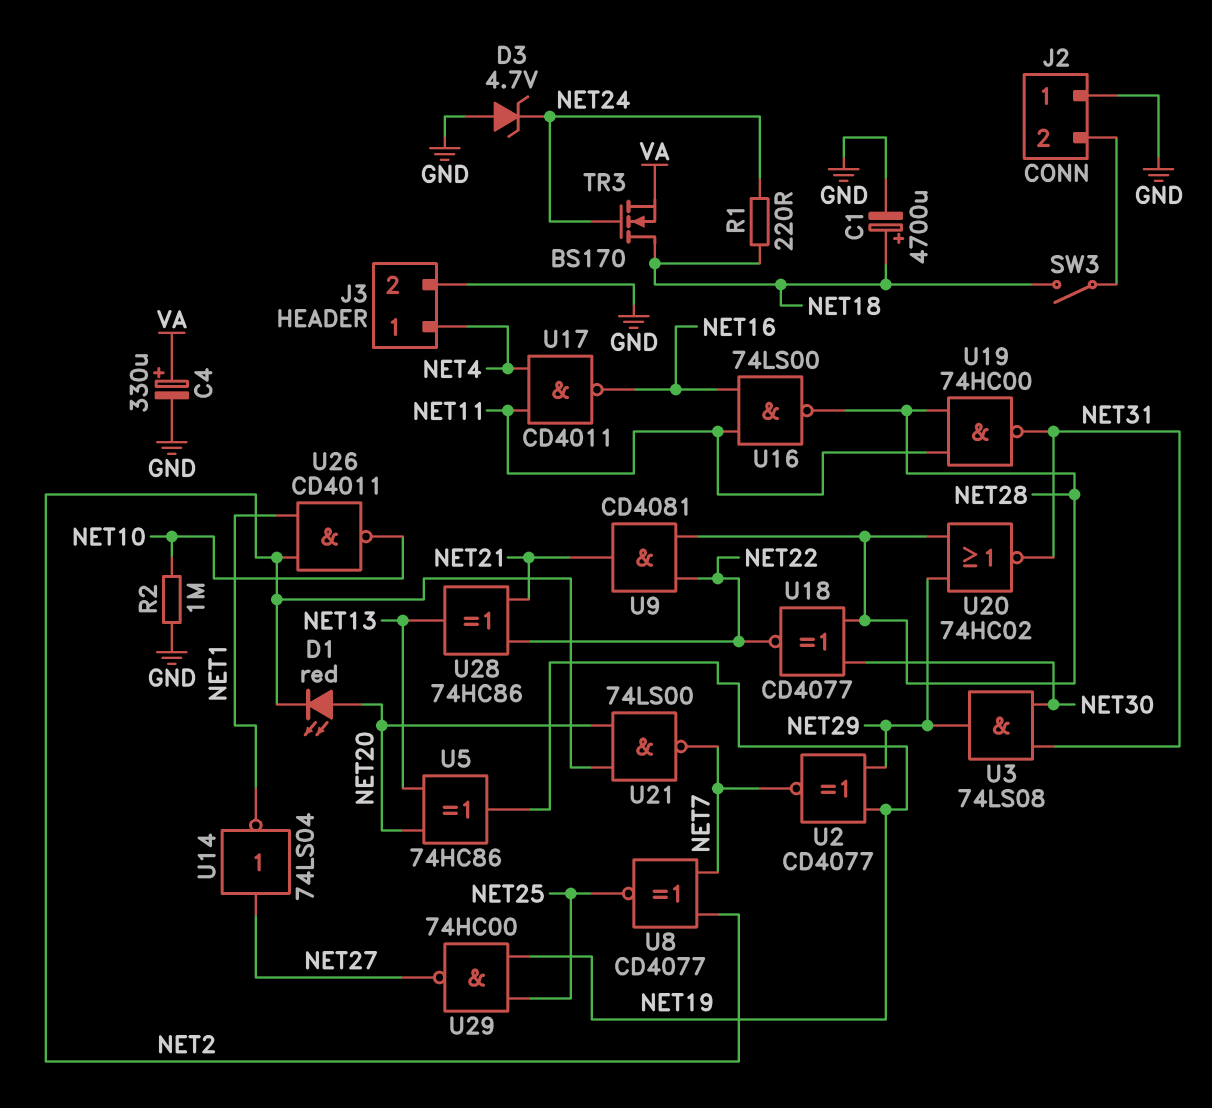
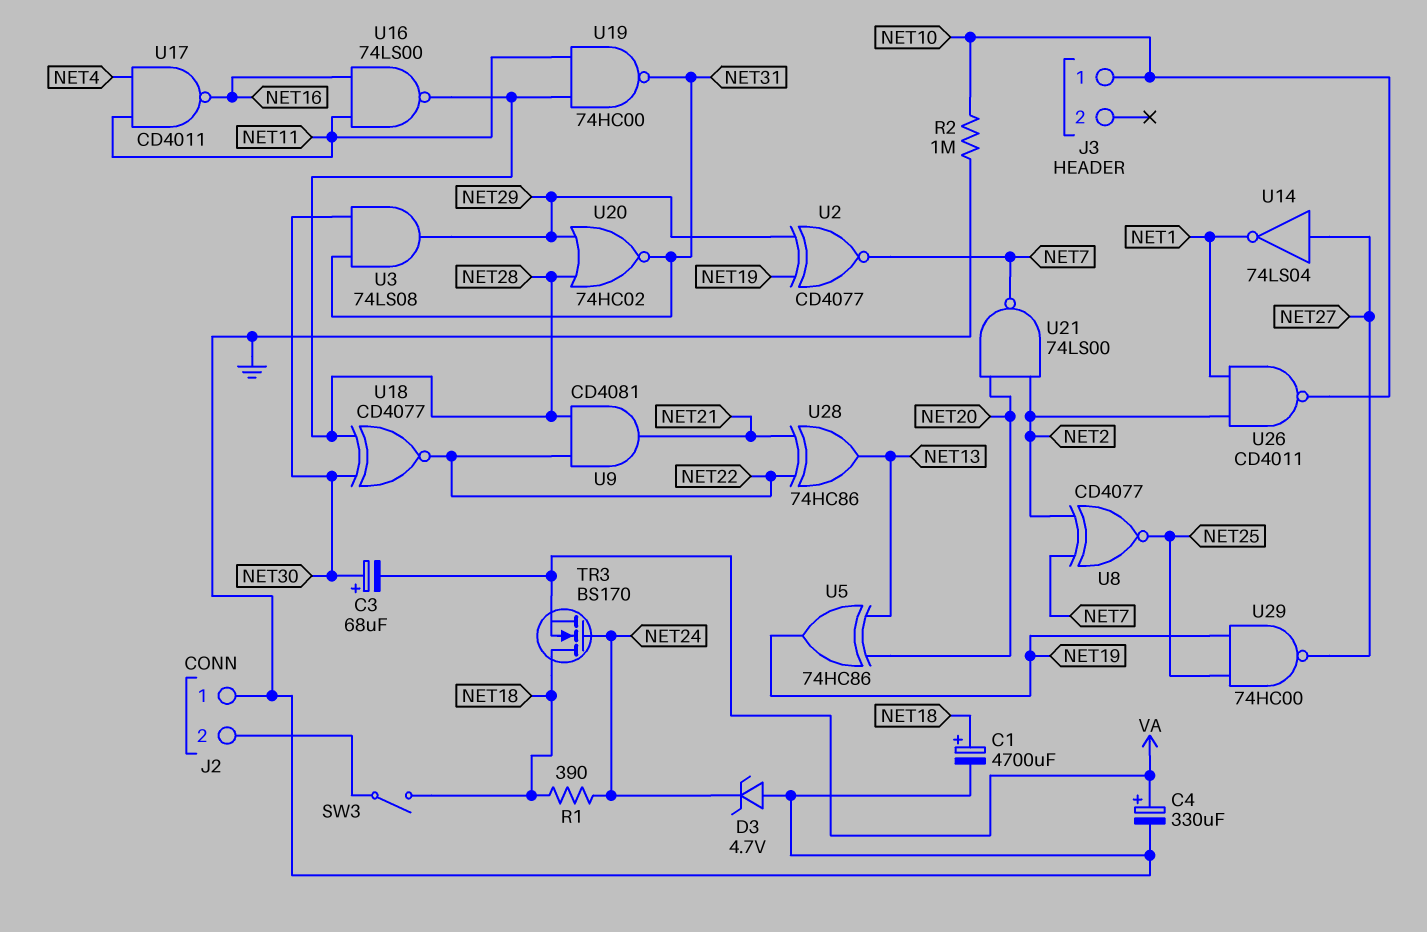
C3: none -> 68uF (plus NET30, minus VA)
D1: LED red (A NET20, K NET2) -> none
J3 pin 1: NET4 -> NET10
J3 pin 2: GND -> none
R1: 220 (NET18, NET24) -> 390 (NET18, NET24)

